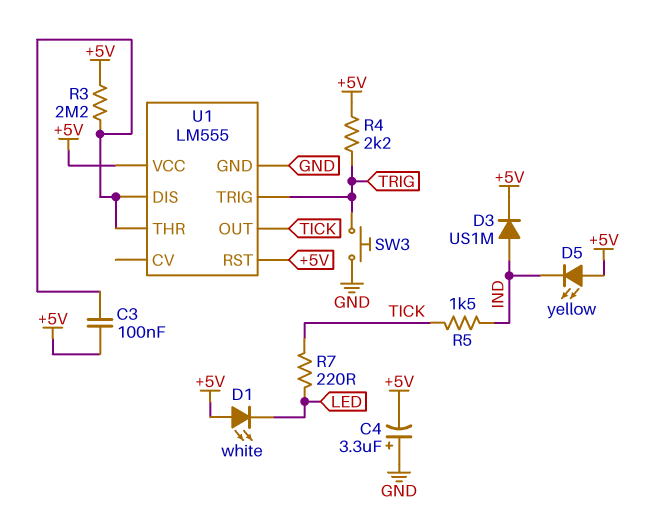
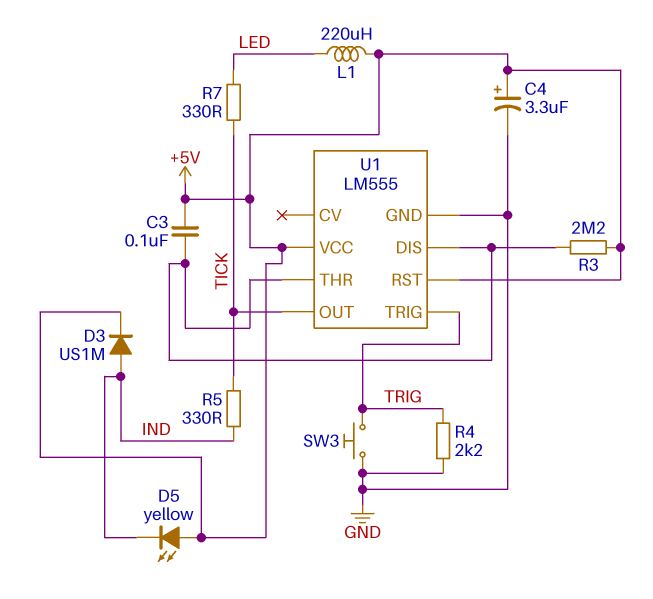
C4: 3.3uF (plus GND, minus +5V) -> 3.3uF (plus +5V, minus GND)
D1: LED white (A +5V, K LED) -> none
L1: none -> 220uH (+5V, LED)
R4: 2.2k (+5V, TRIG) -> 2.2k (GND, TRIG)
R5: 1.5k (IND, TICK) -> 330 (IND, TICK)
R7: 220 (LED, TICK) -> 330 (LED, TICK)

